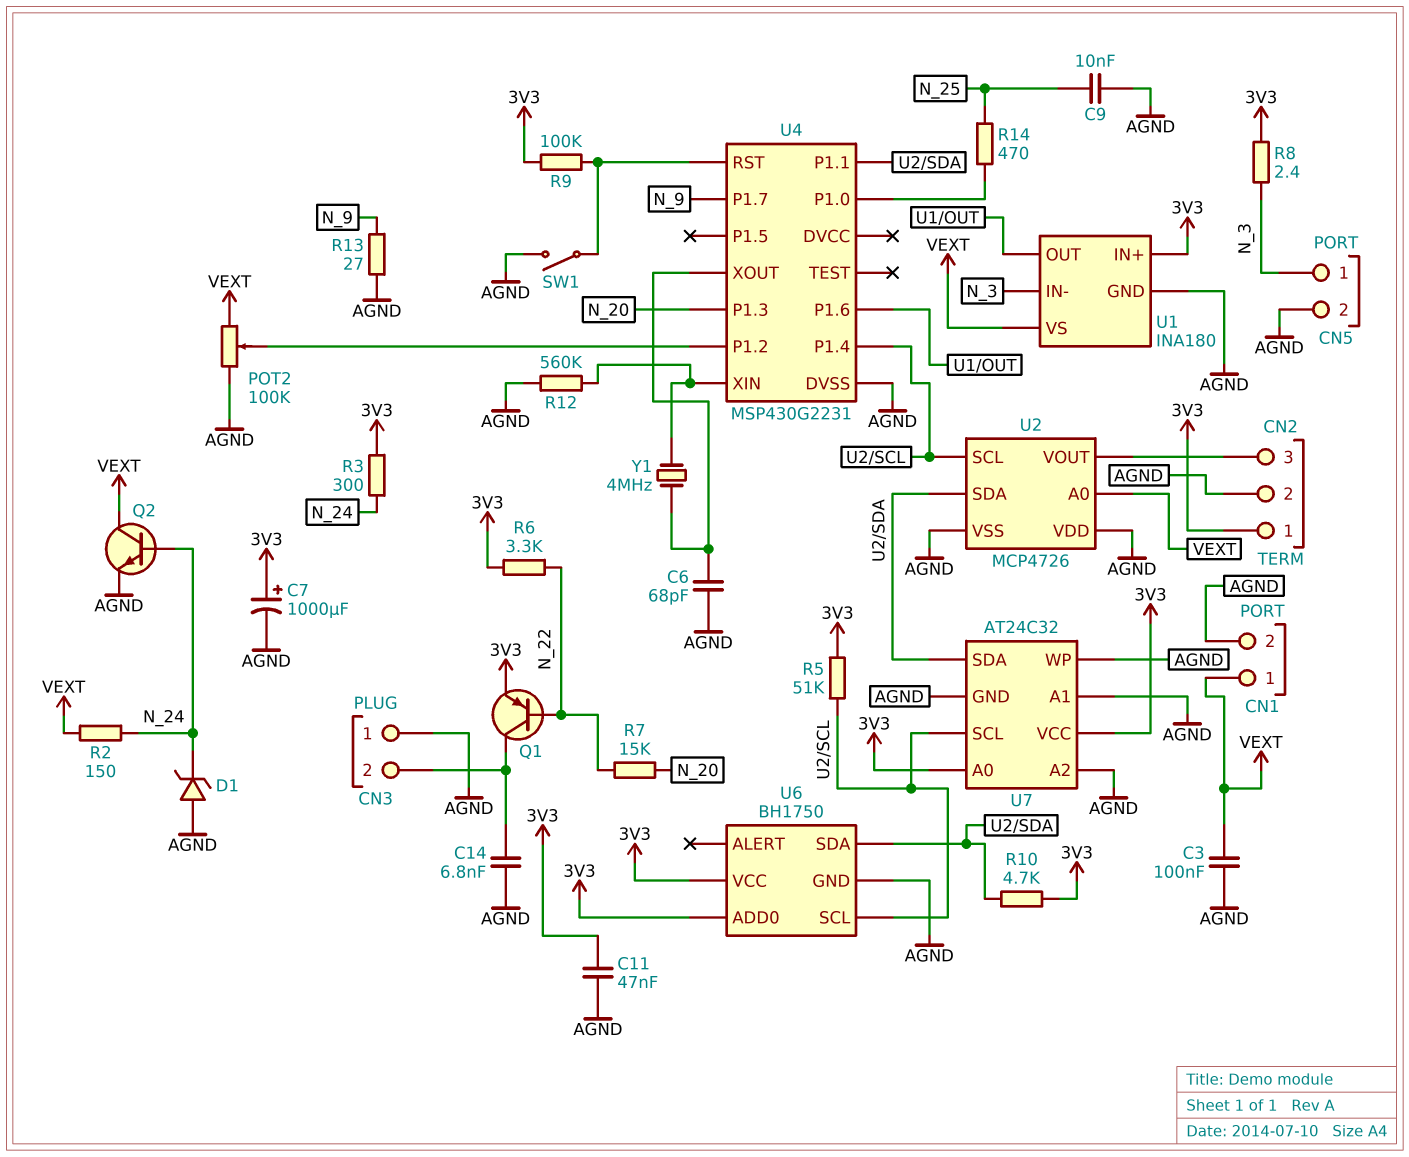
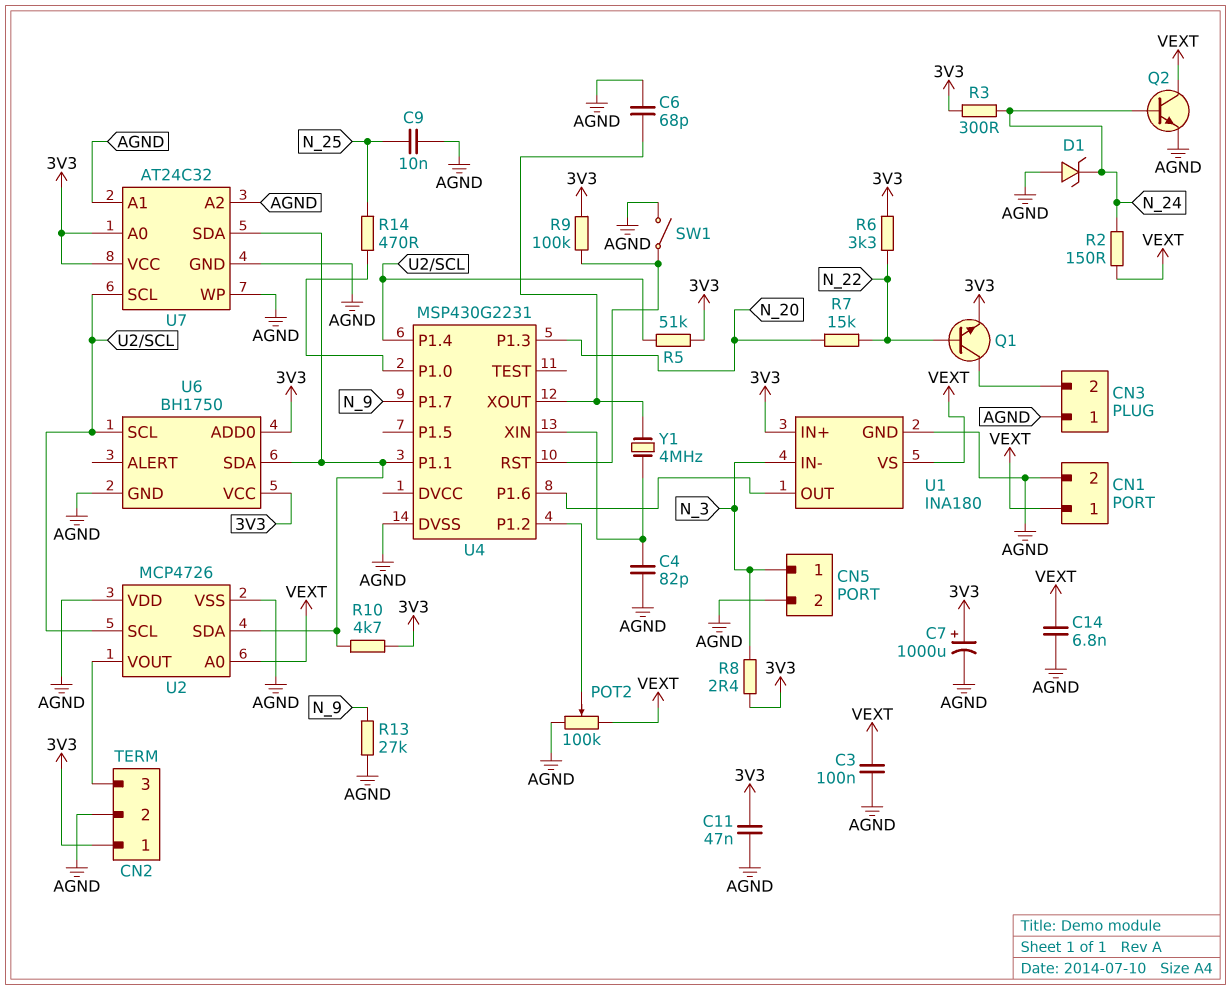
C4: none -> 82pF (AGND, U4/XIN)
C14: 6.8nF (AGND, CN3/2) -> 6.8nF (AGND, VEXT)
Q1: PNP (B N_22, C CN3/2, E 3V3) -> NPN (B N_22, C CN3/2, E 3V3)
R12: 560k (AGND, U4/XIN) -> none
R13: 27 (AGND, N_9) -> 27k (AGND, N_9)

